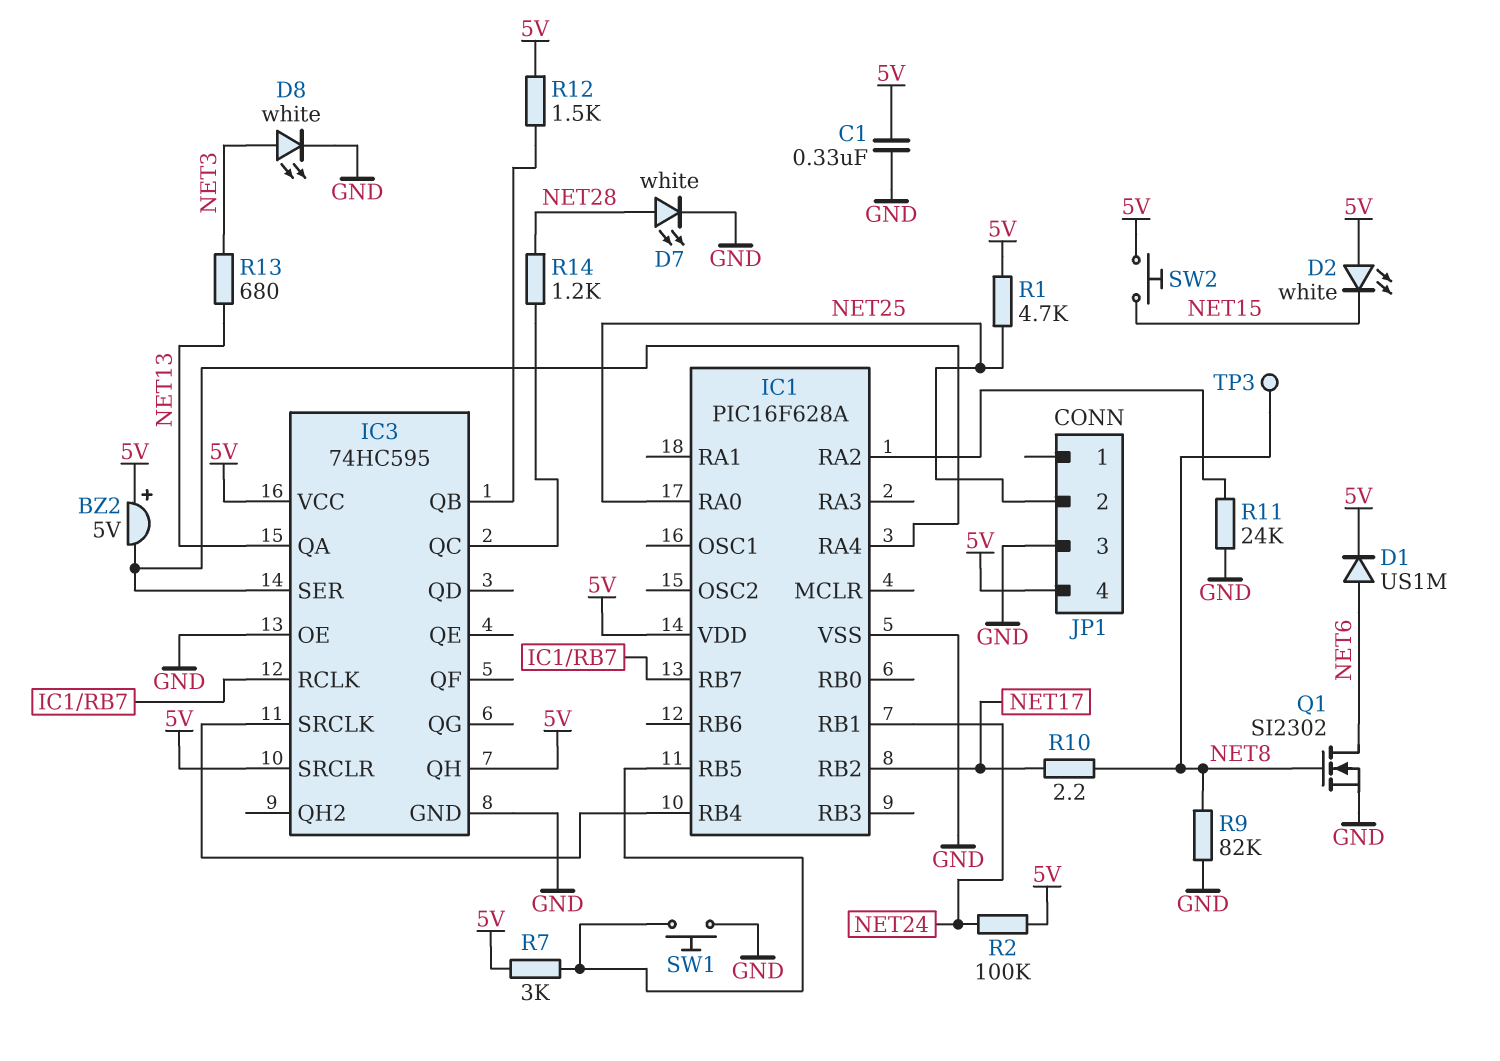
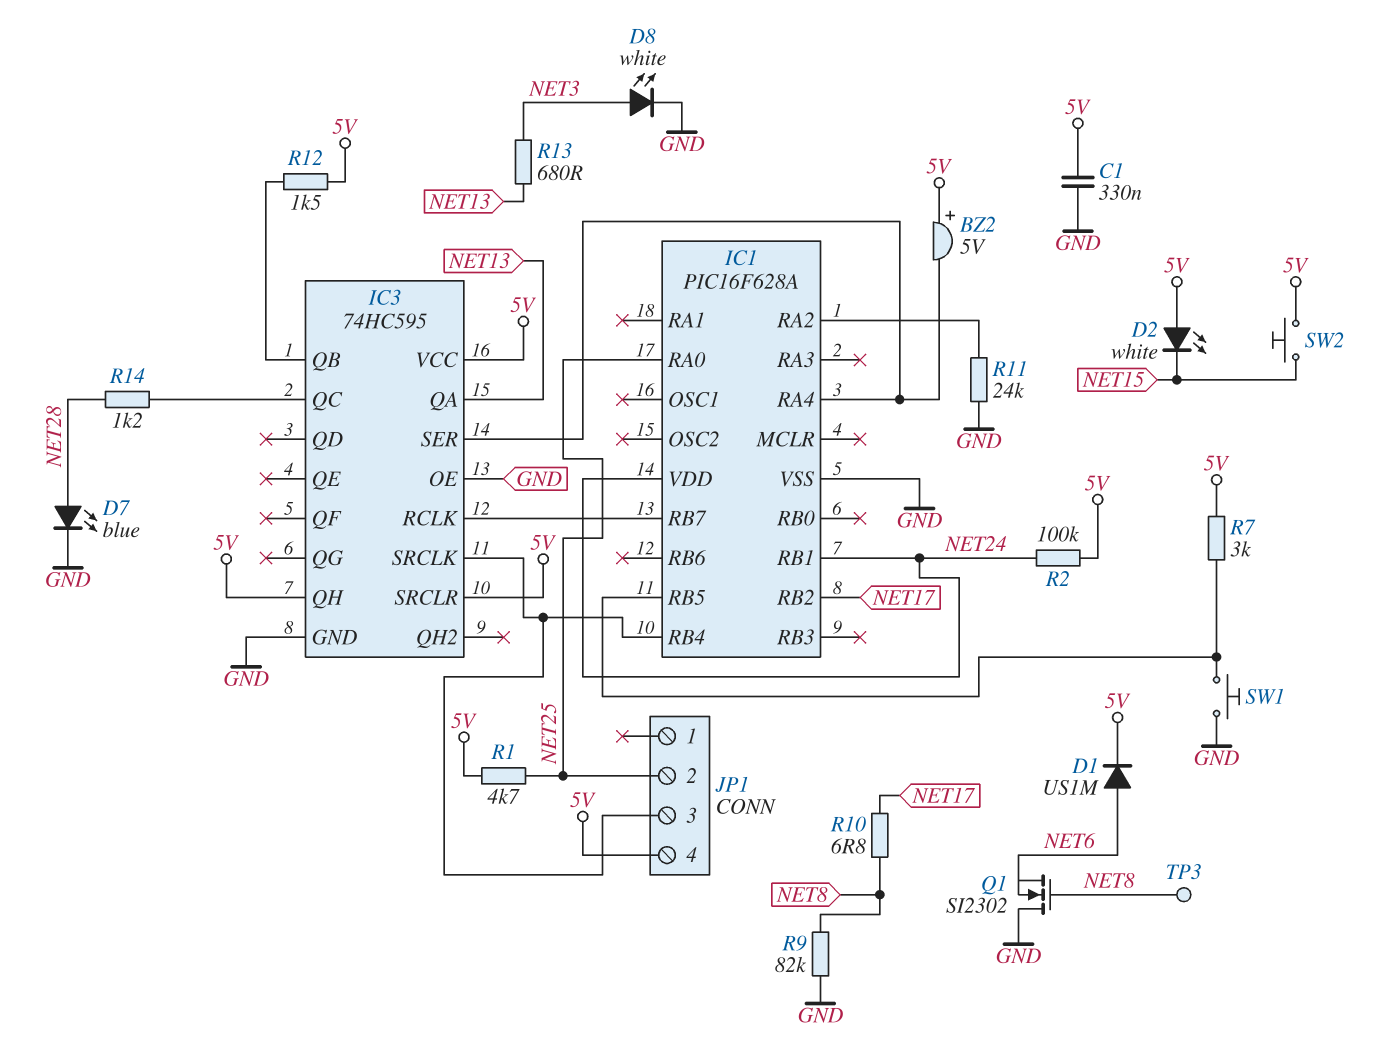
D7: LED white (A NET28, K GND) -> LED blue (A NET28, K GND)
IC1 pin VDD: 5V -> NET24
JP1 pin 3: GND -> IC1/RB4
Q1: NMOS SI2302 (G NET8, D NET6, S GND) -> NMOS SI2302 (G NET8, D GND, S NET6)
R10: 2.2 (NET8, NET17) -> 6.8 (NET8, NET17)

